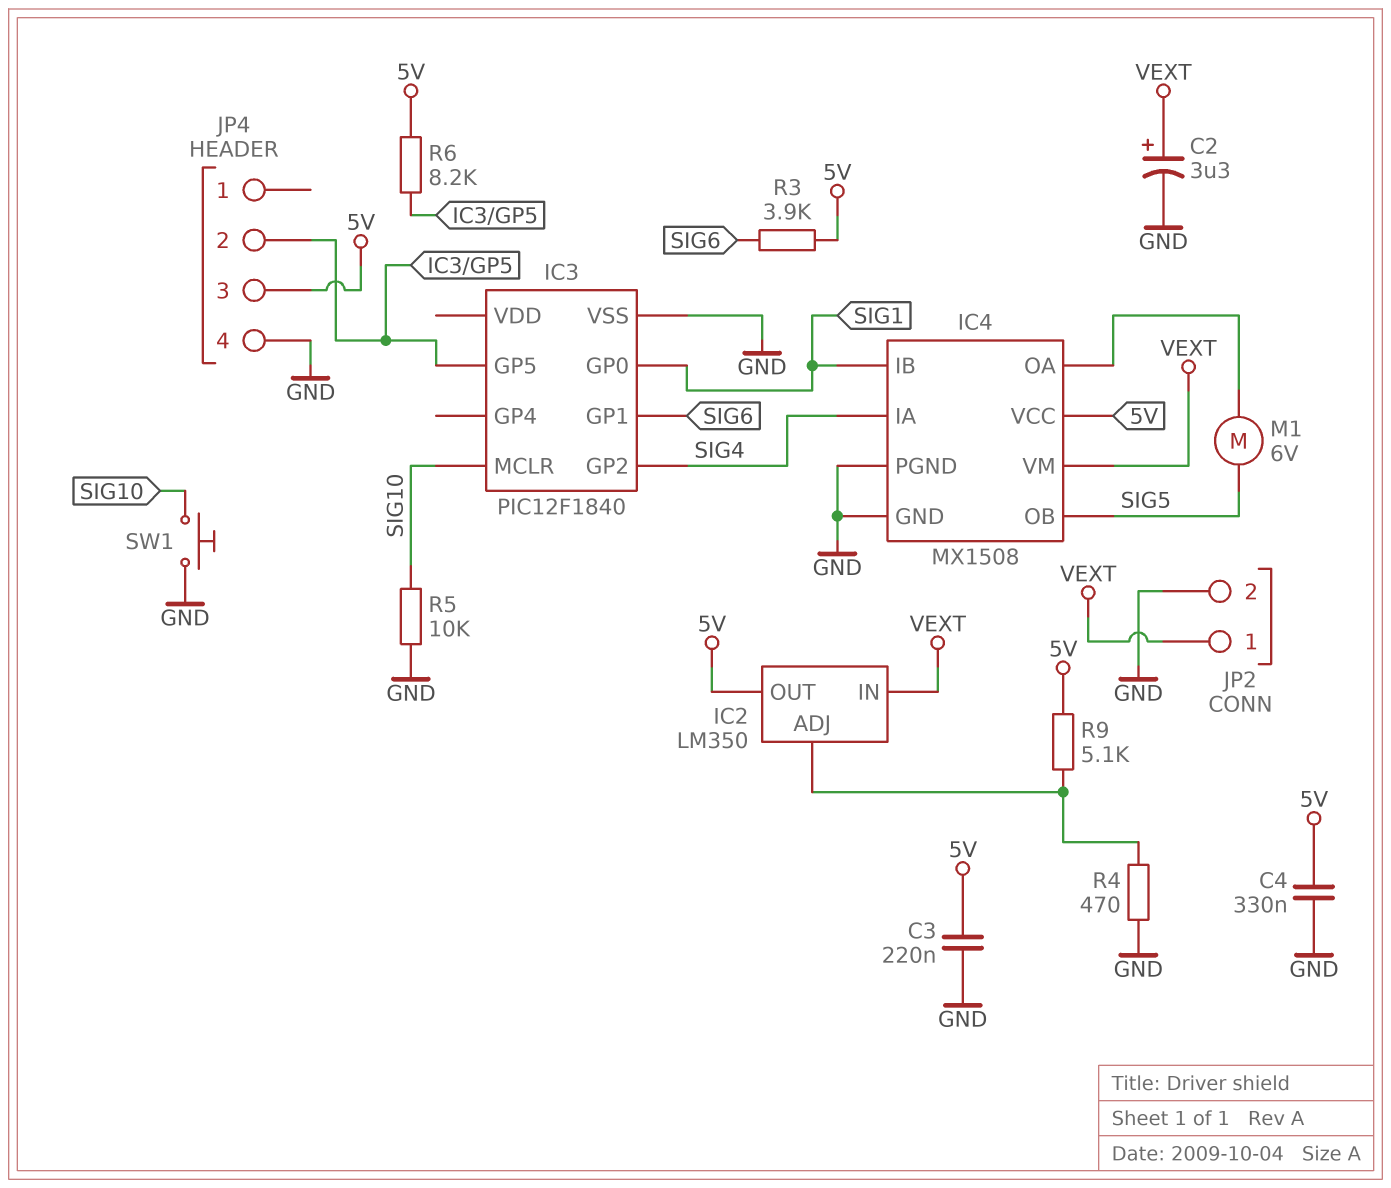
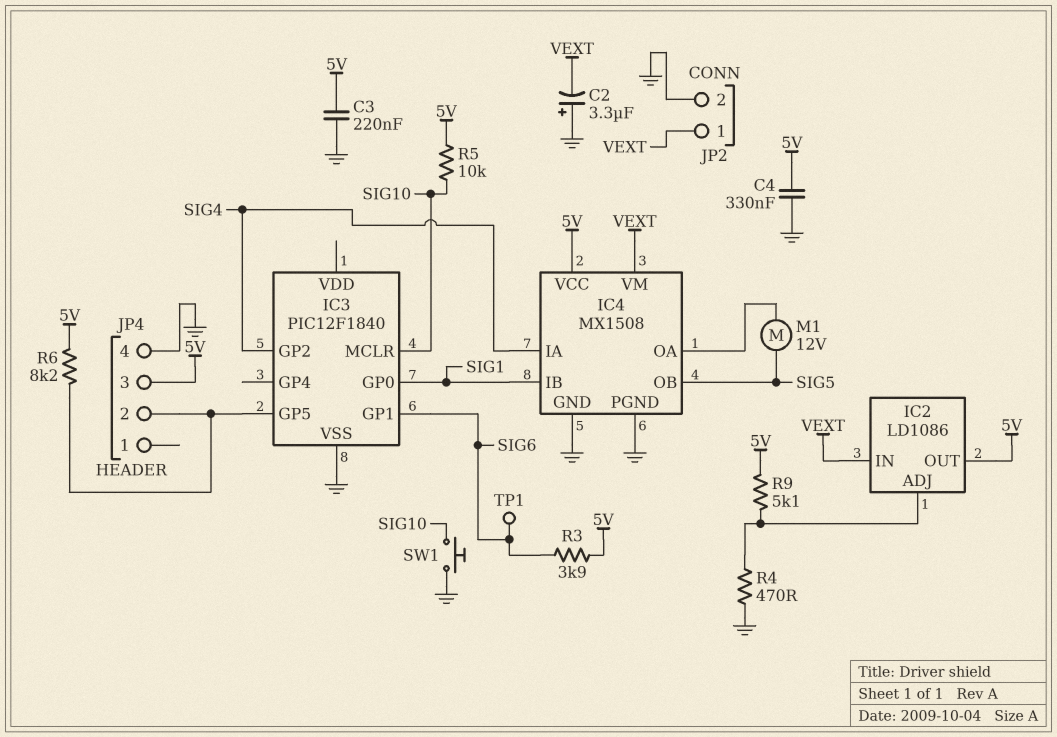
C2: 3.3uF (plus VEXT, minus GND) -> 3.3uF (plus GND, minus VEXT)
IC2: LM350 -> LD1086
M1: motor 6V (IC4/OA, SIG5) -> motor 12V (IC4/OA, SIG5)
R5: 10k (GND, SIG10) -> 10k (5V, SIG10)
TP1: none -> test point (SIG6)

